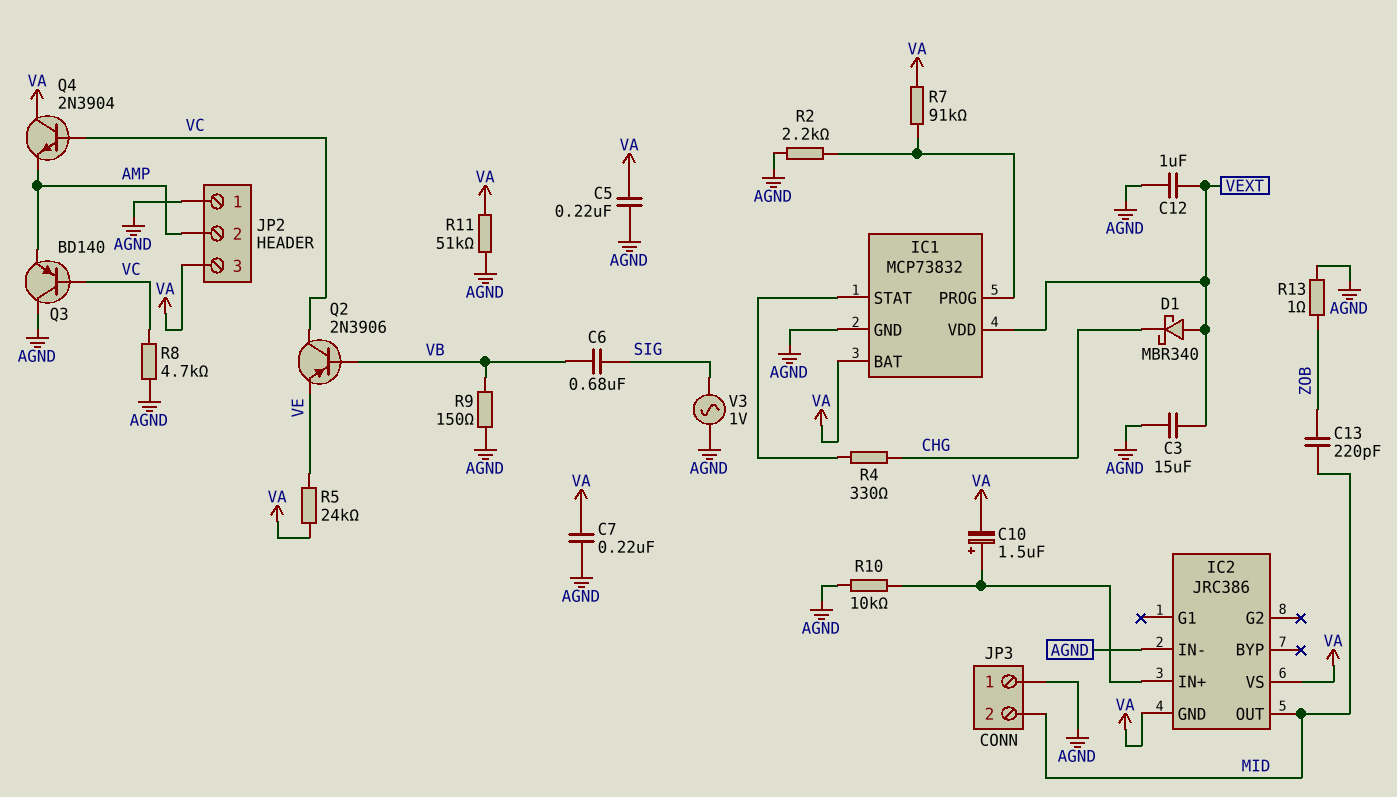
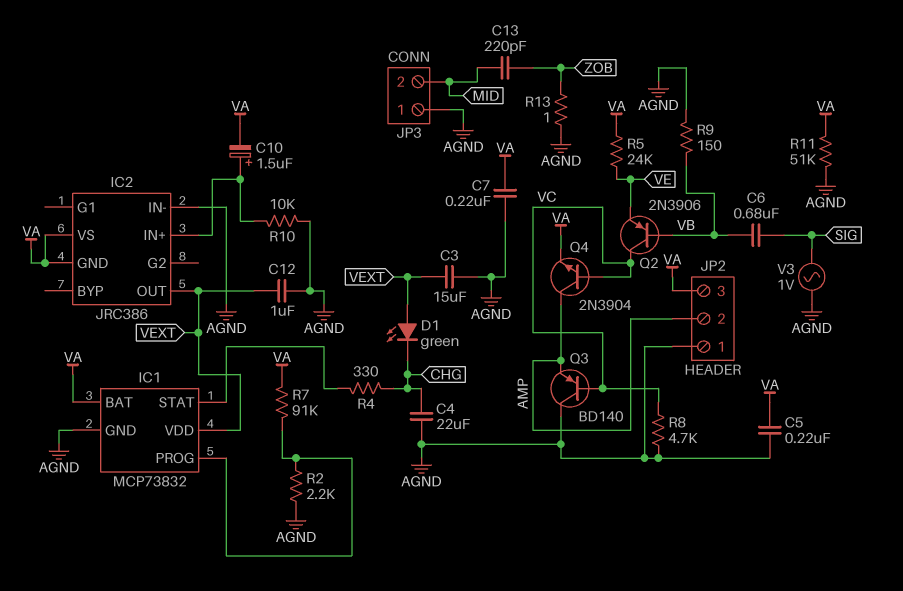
C4: none -> 22uF (AGND, CHG)
D1: schottky MBR340 (A VEXT, K CHG) -> LED green (A VEXT, K CHG)
IC2 pin OUT: MID -> VEXT
Q4: NPN 2N3904 (B VC, C VA, E AMP) -> NPN 2N3904 (B VC, C AMP, E VA)

